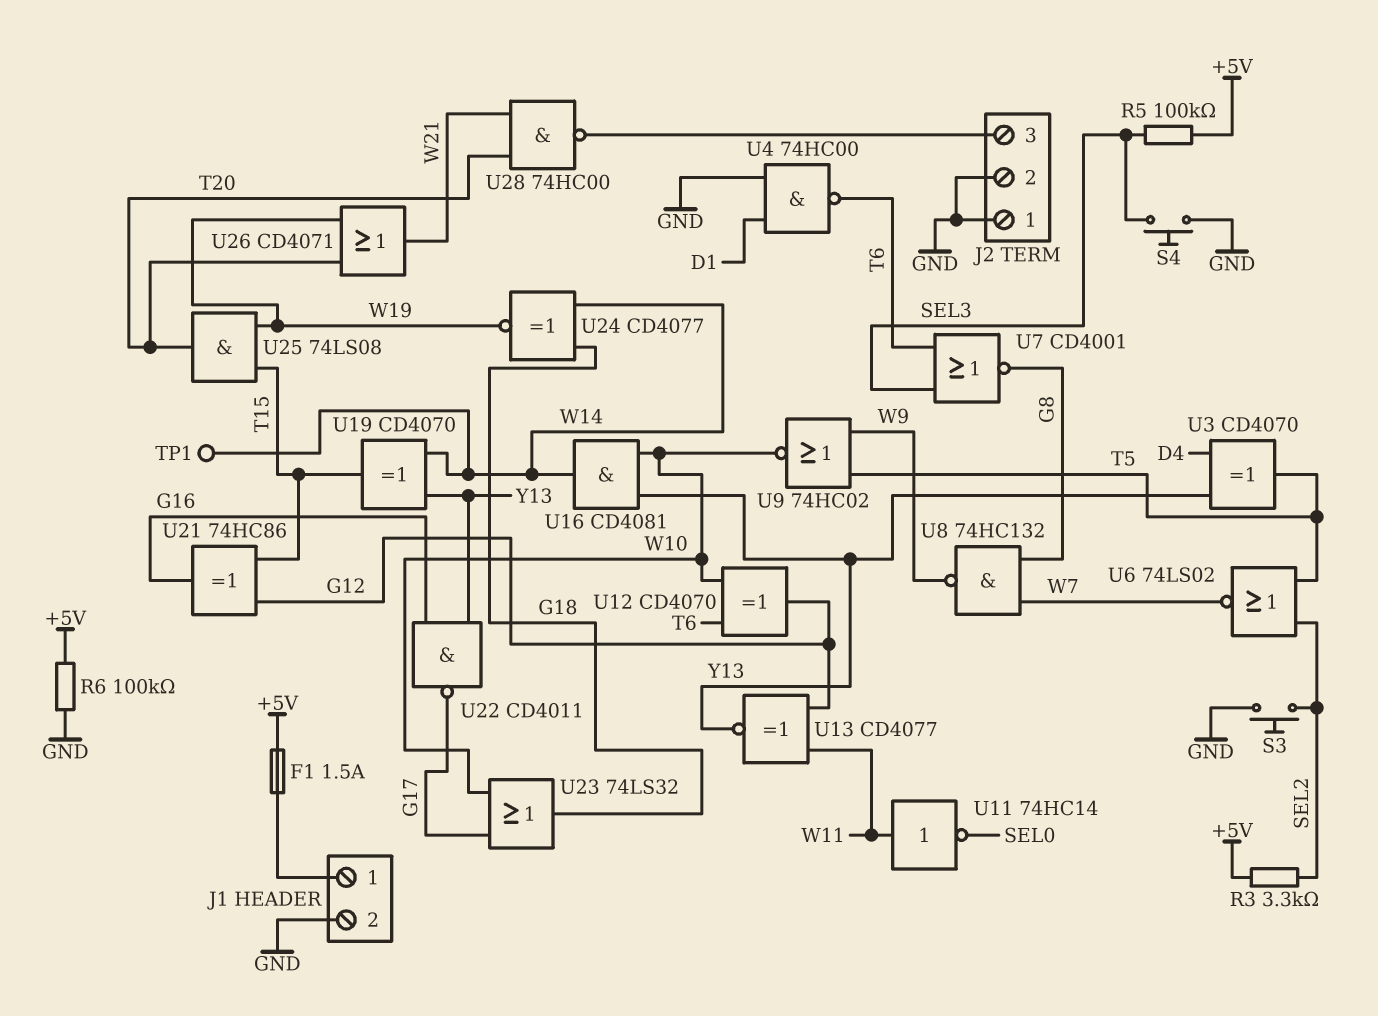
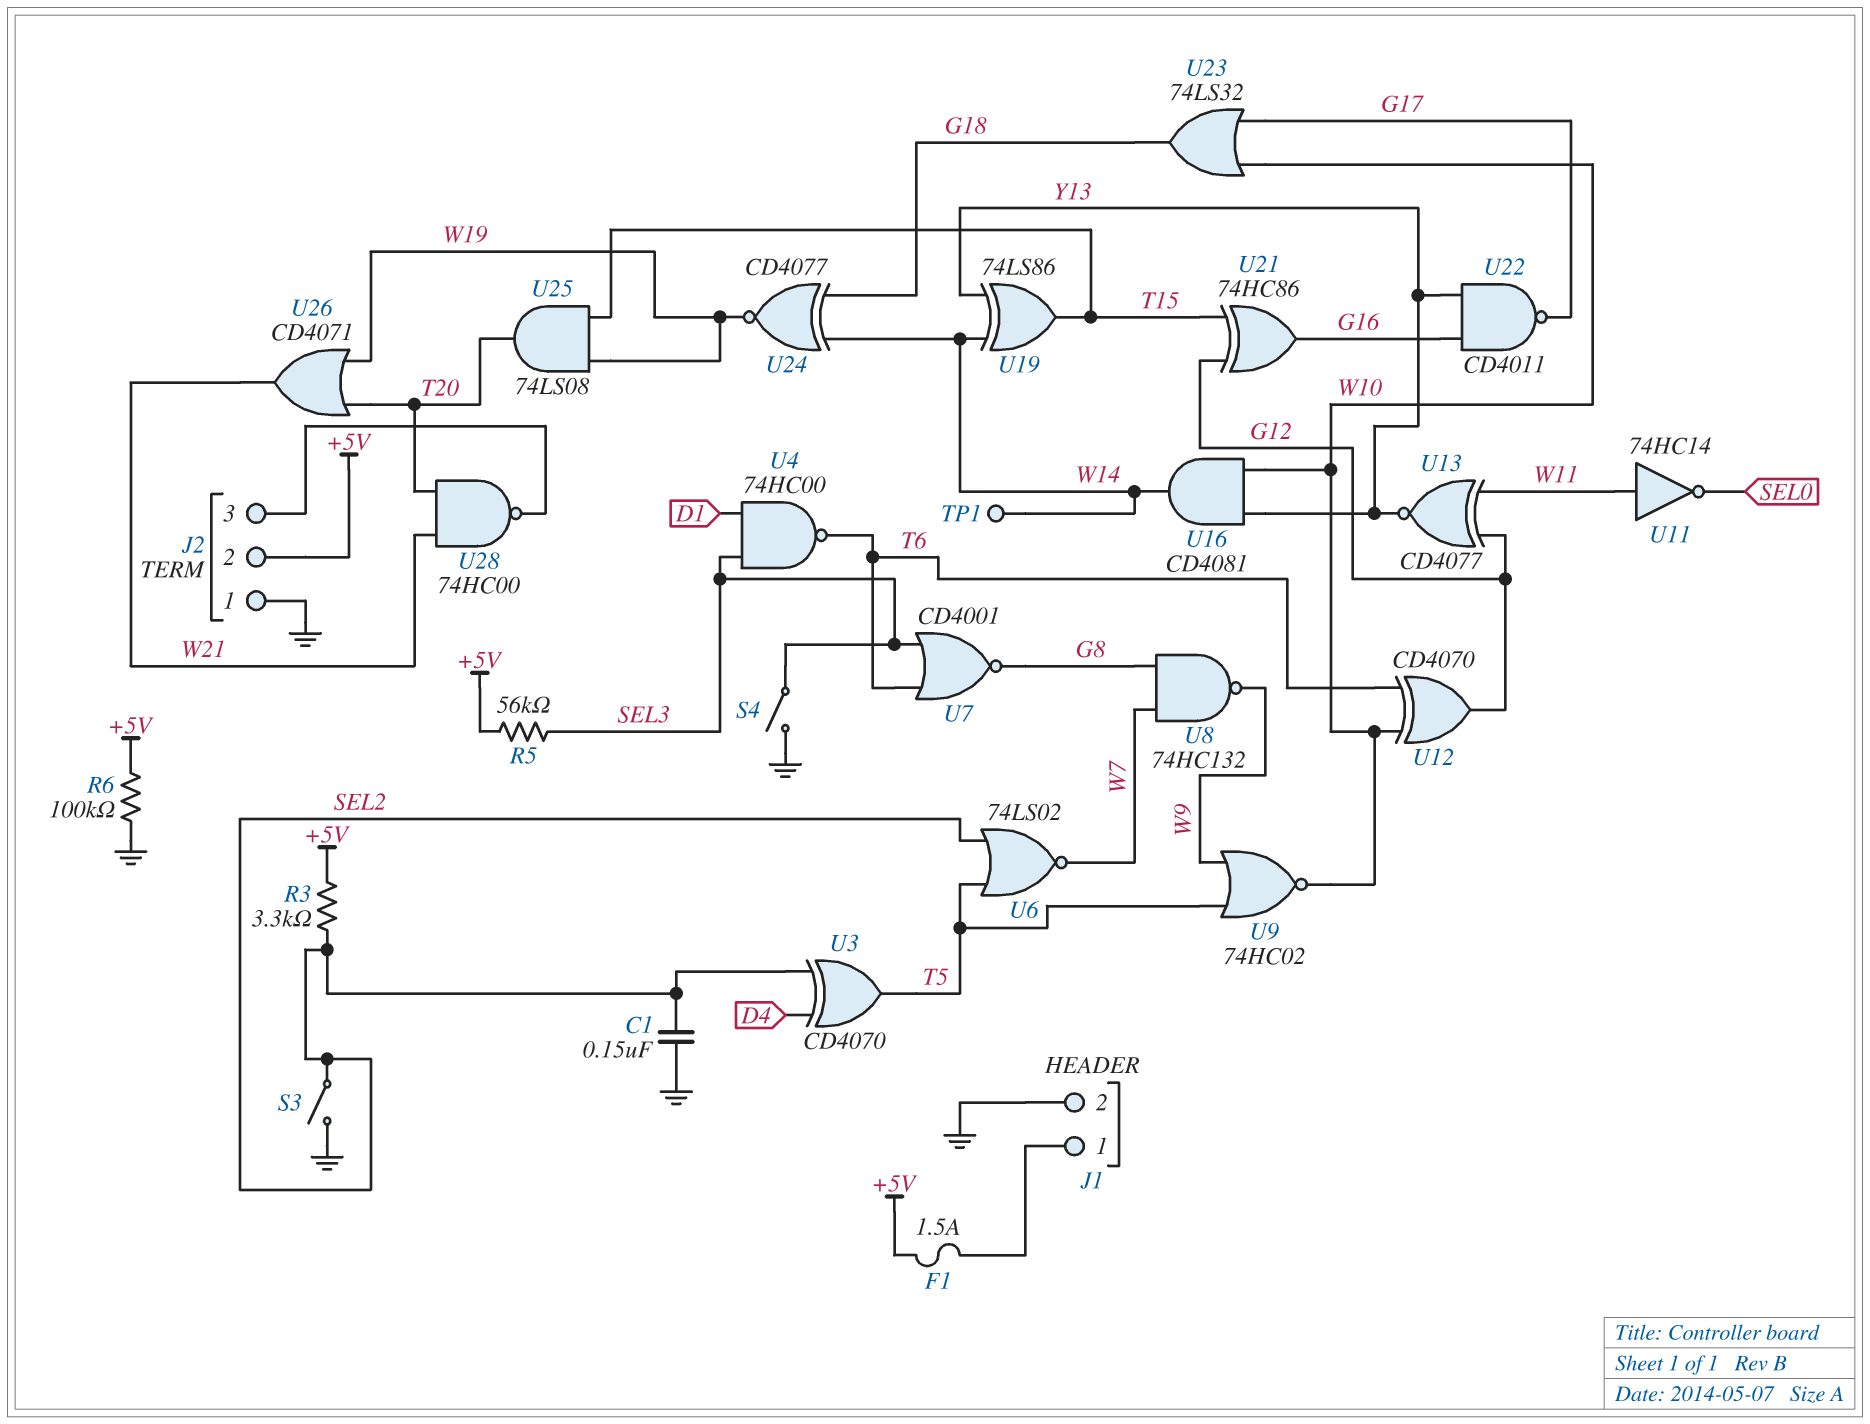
C1: none -> 150nF (GND, SEL2)
J2 pin 2: GND -> +5V
R5: 100k (+5V, SEL3) -> 56k (+5V, SEL3)
S3: button (GND, SEL2) -> switch (GND, SEL2)
S4: button (GND, SEL3) -> switch (GND, SEL3)
U3: XOR CD4070 (in D4, in Y13, out T5) -> XOR CD4070 (in D4, in SEL2, out T5)
U4: NAND 74HC00 (in D1, in GND, out T6) -> NAND 74HC00 (in D1, in SEL3, out T6)
U19: XOR CD4070 (in W14, in Y13, out T15) -> XOR 74LS86 (in W14, in Y13, out T15)

